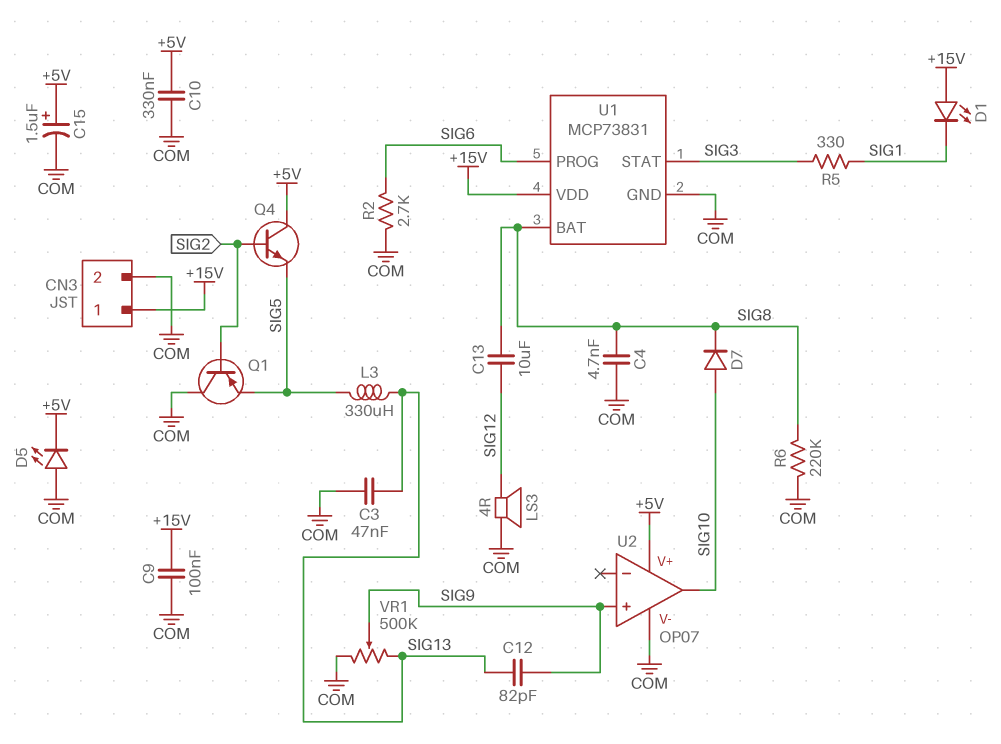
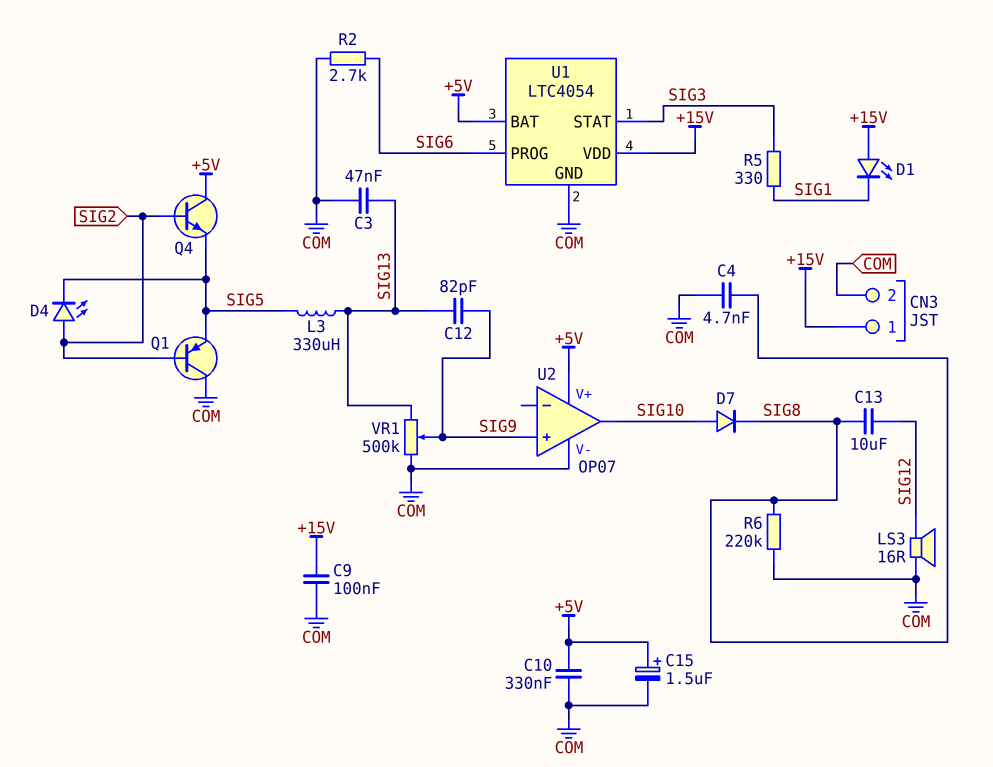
D4: none -> LED (A SIG2, K SIG5)
D5: LED (A COM, K +5V) -> none
LS3: speaker 4R (COM, SIG12) -> speaker 16R (COM, SIG12)
U1: MCP73831 -> LTC4054
U1 pin BAT: SIG8 -> +5V

